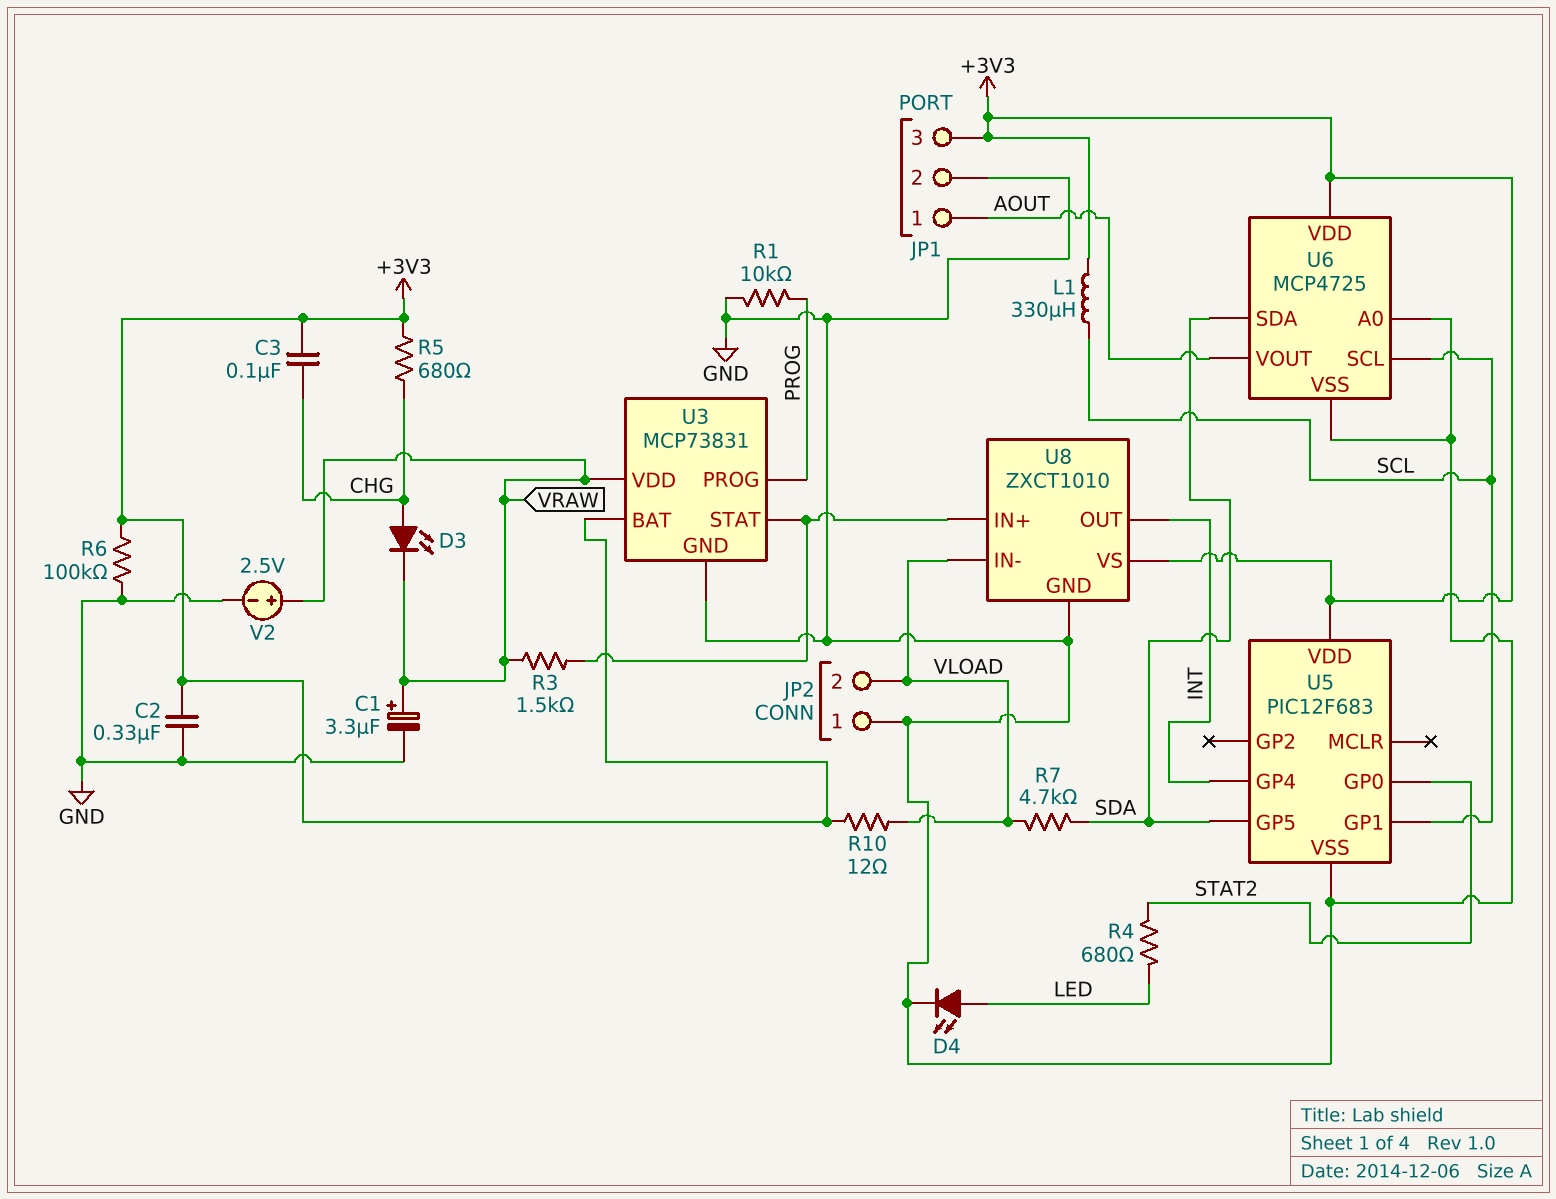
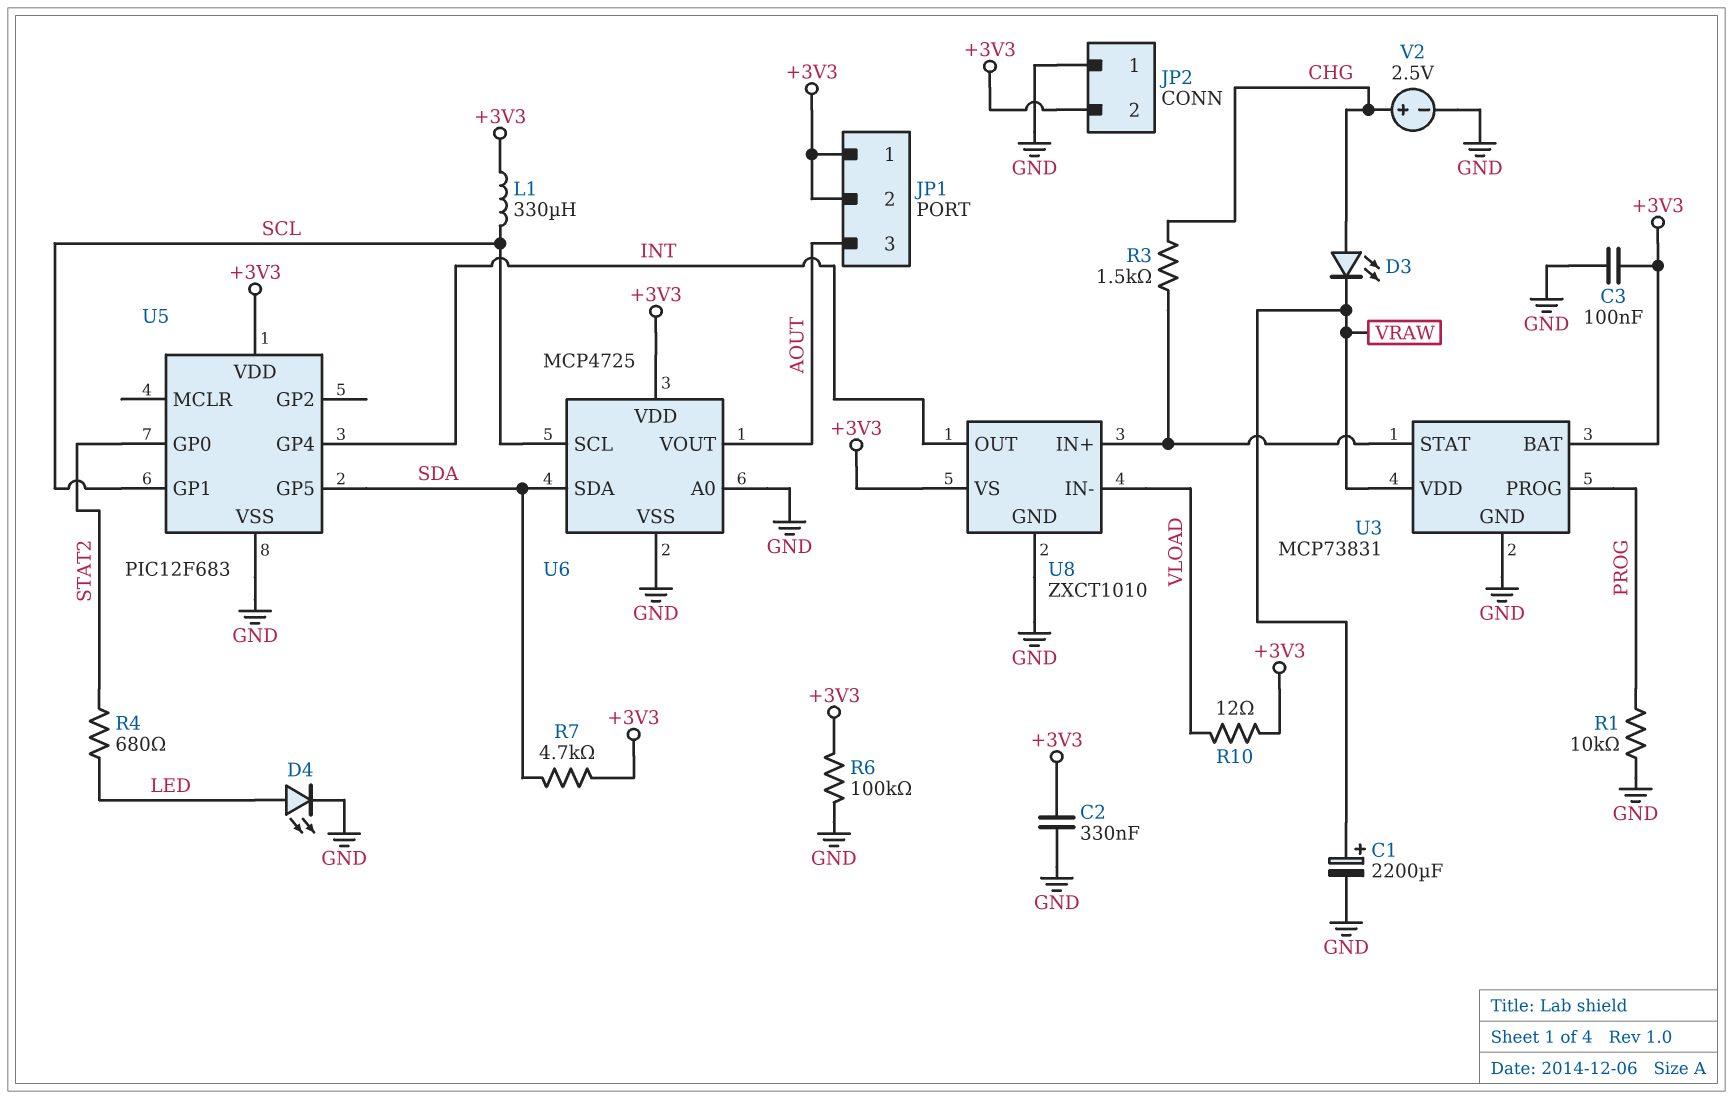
C1: 3.3uF (plus VRAW, minus GND) -> 2200uF (plus VRAW, minus GND)
C3: 100nF (+3V3, CHG) -> 100nF (+3V3, GND)
JP1 pin 1: AOUT -> +3V3
JP1 pin 2: GND -> +3V3
JP1 pin 3: +3V3 -> AOUT
JP2 pin 2: VLOAD -> +3V3
R3: 1.5k (U3/STAT, VRAW) -> 1.5k (CHG, U3/STAT)
R5: 680 (+3V3, CHG) -> none
R7: 4.7k (SDA, VLOAD) -> 4.7k (+3V3, SDA)
V2: 2.5V (plus VRAW, minus GND) -> 2.5V (plus CHG, minus GND)

